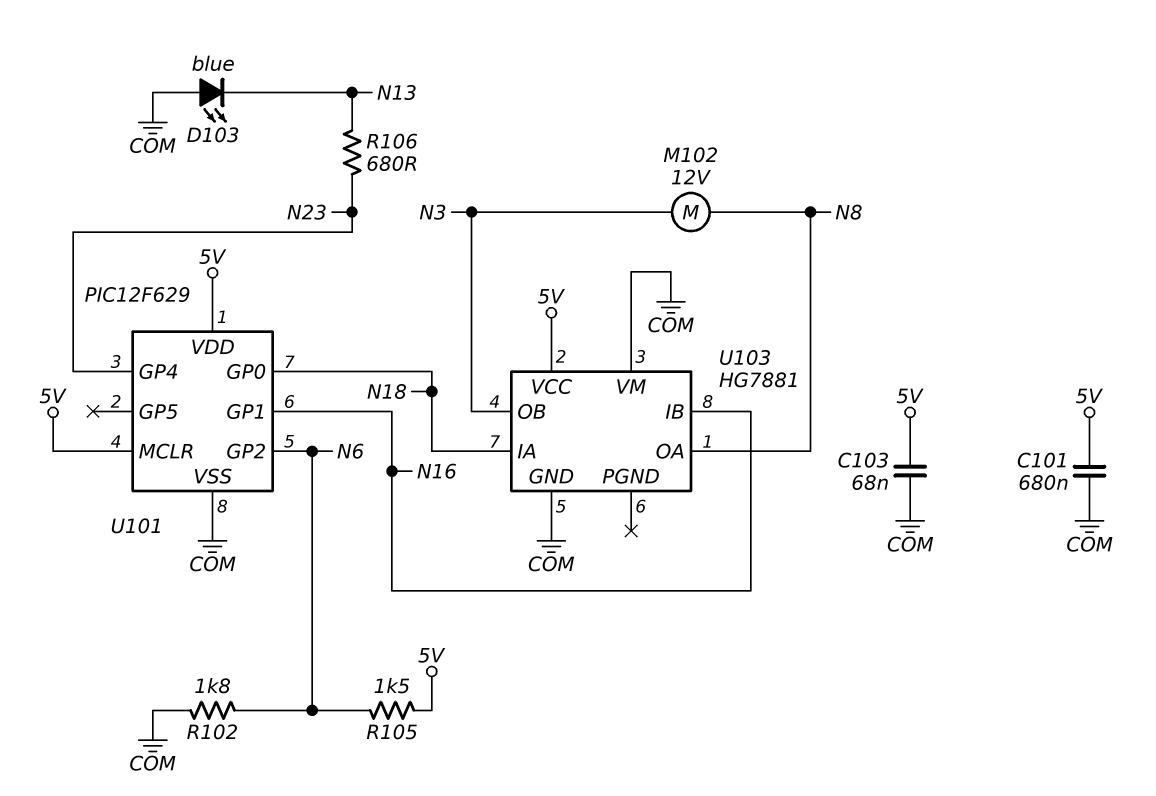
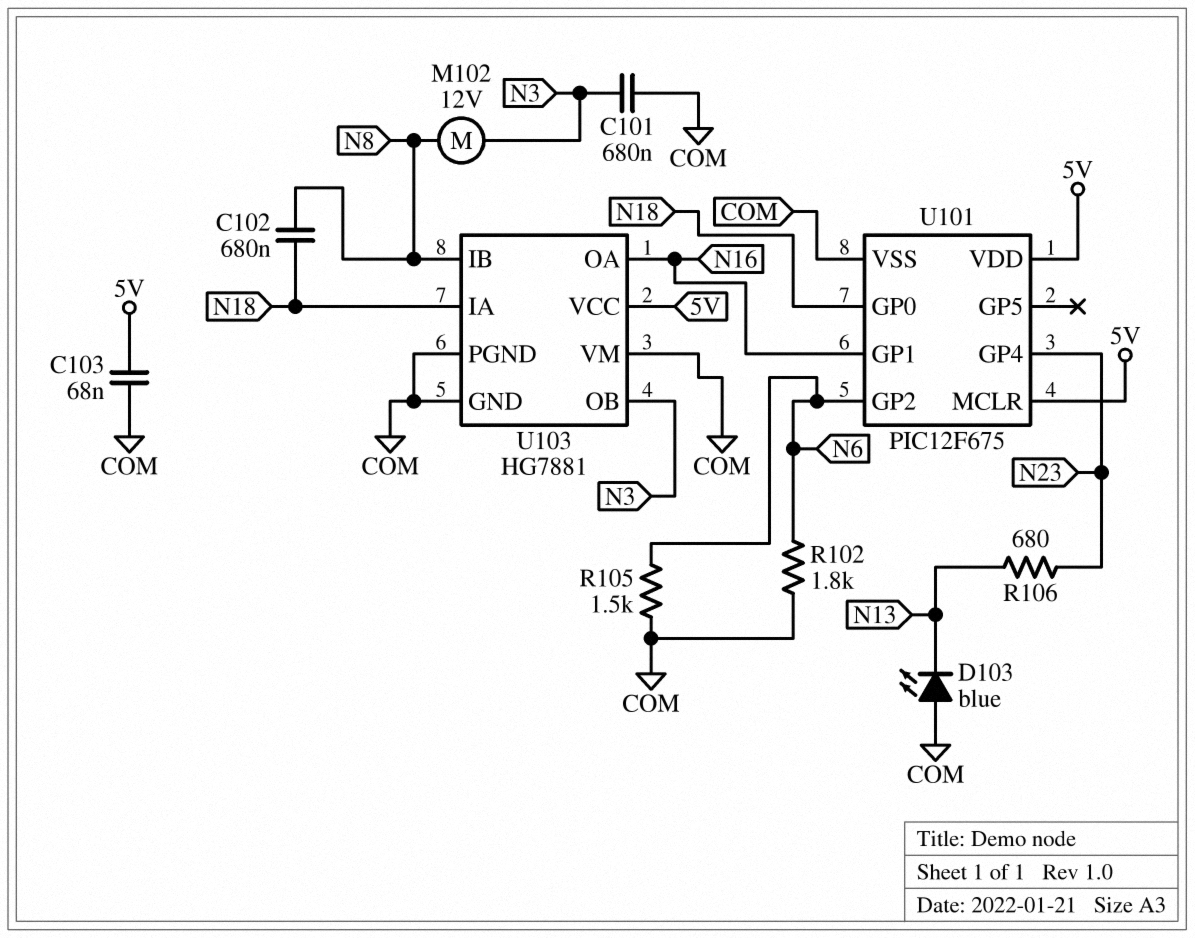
C101: 680nF (5V, COM) -> 680nF (COM, N3)
C102: none -> 680nF (N8, N18)
R105: 1.5k (5V, N6) -> 1.5k (COM, N6)
U101: PIC12F629 -> PIC12F675
U103 pin IB: N16 -> N8
U103 pin OA: N8 -> N16
U103 pin PGND: none -> COM

